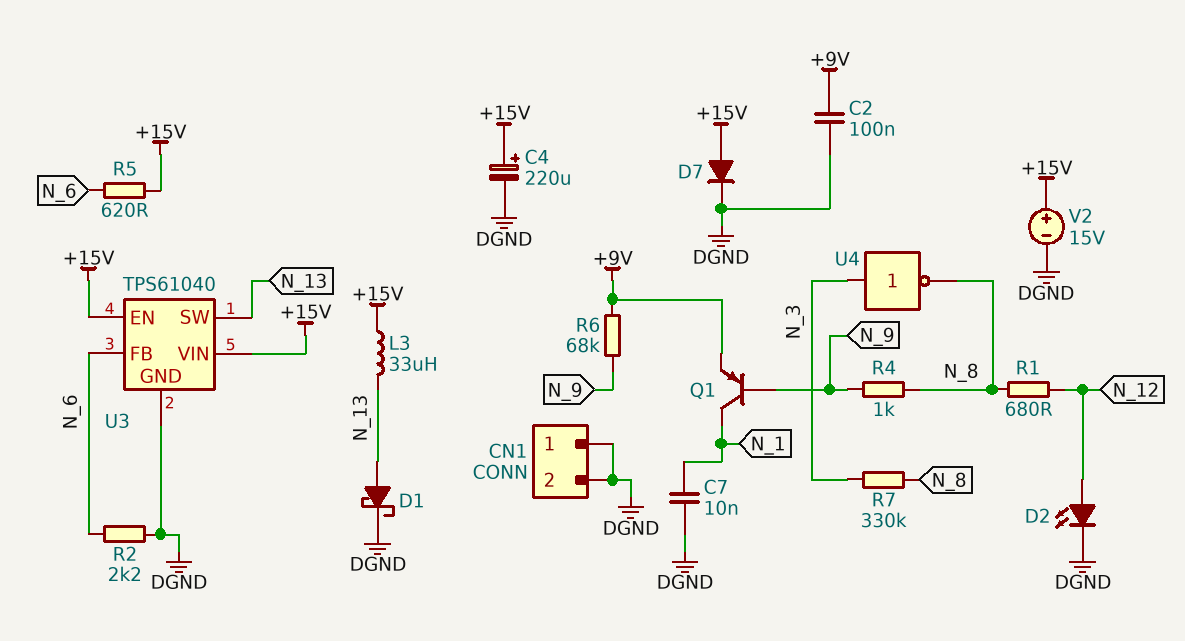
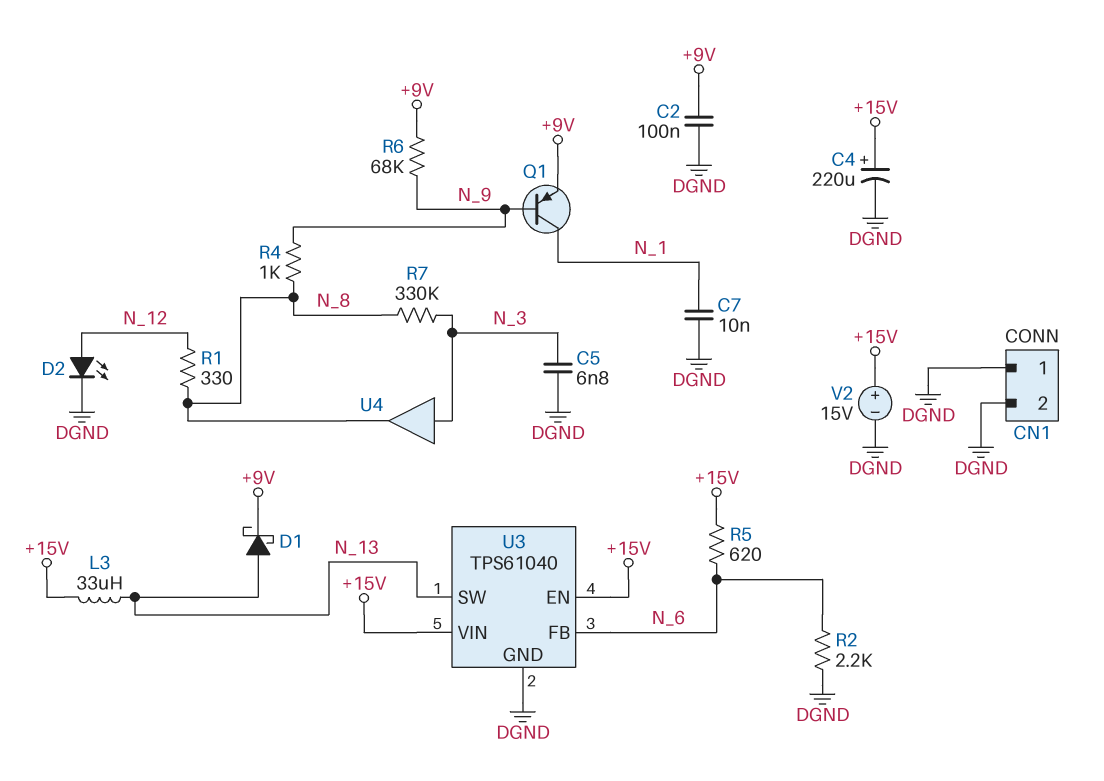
C5: none -> 6.8nF (DGND, N_3)
D1: schottky (A N_13, K DGND) -> schottky (A N_13, K +9V)
D7: diode (A +15V, K DGND) -> none
R1: 680 (N_8, N_12) -> 330 (N_8, N_12)
U4: NOT (in N_3, out N_8) -> buffer (in N_3, out N_8)

